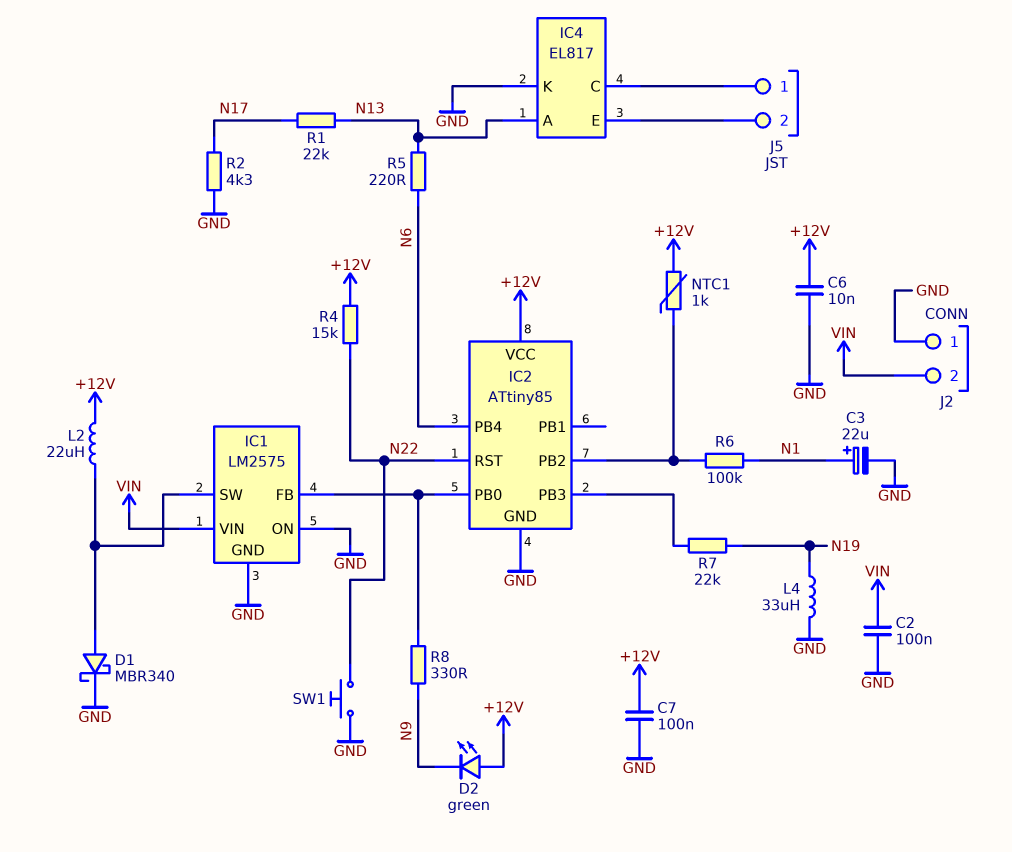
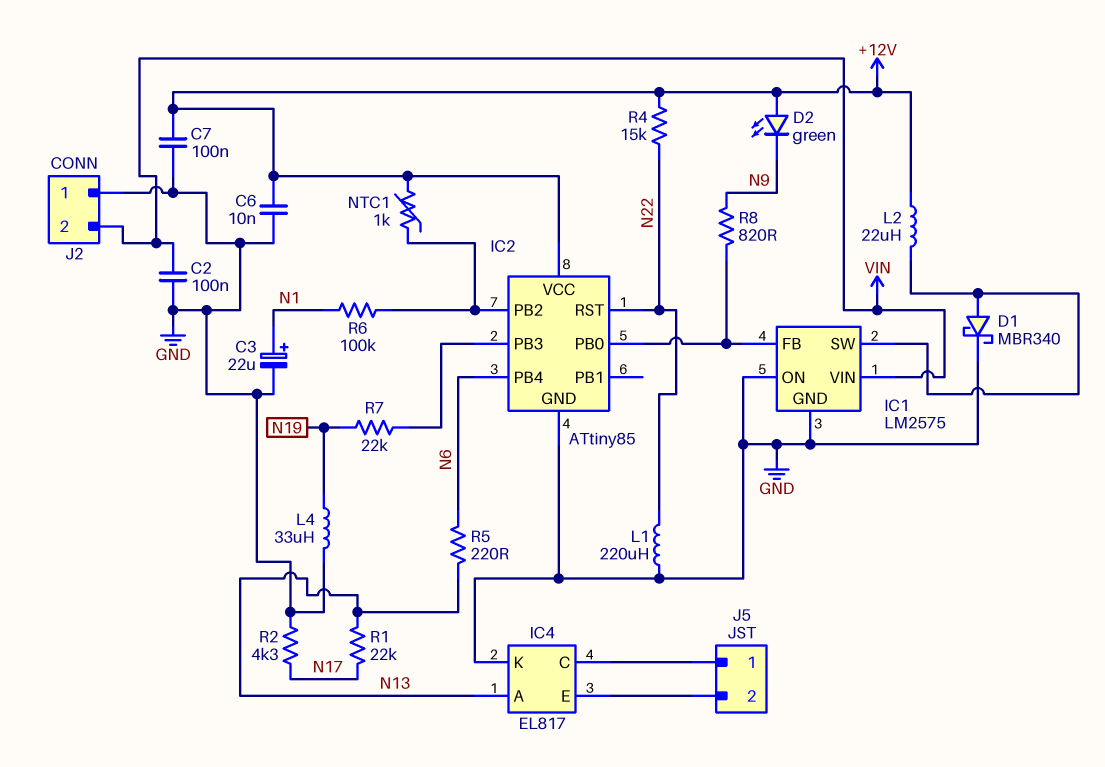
L1: none -> 220uH (GND, N22)
R8: 330 (IC1/FB, N9) -> 820 (IC1/FB, N9)
SW1: button (GND, N22) -> none

